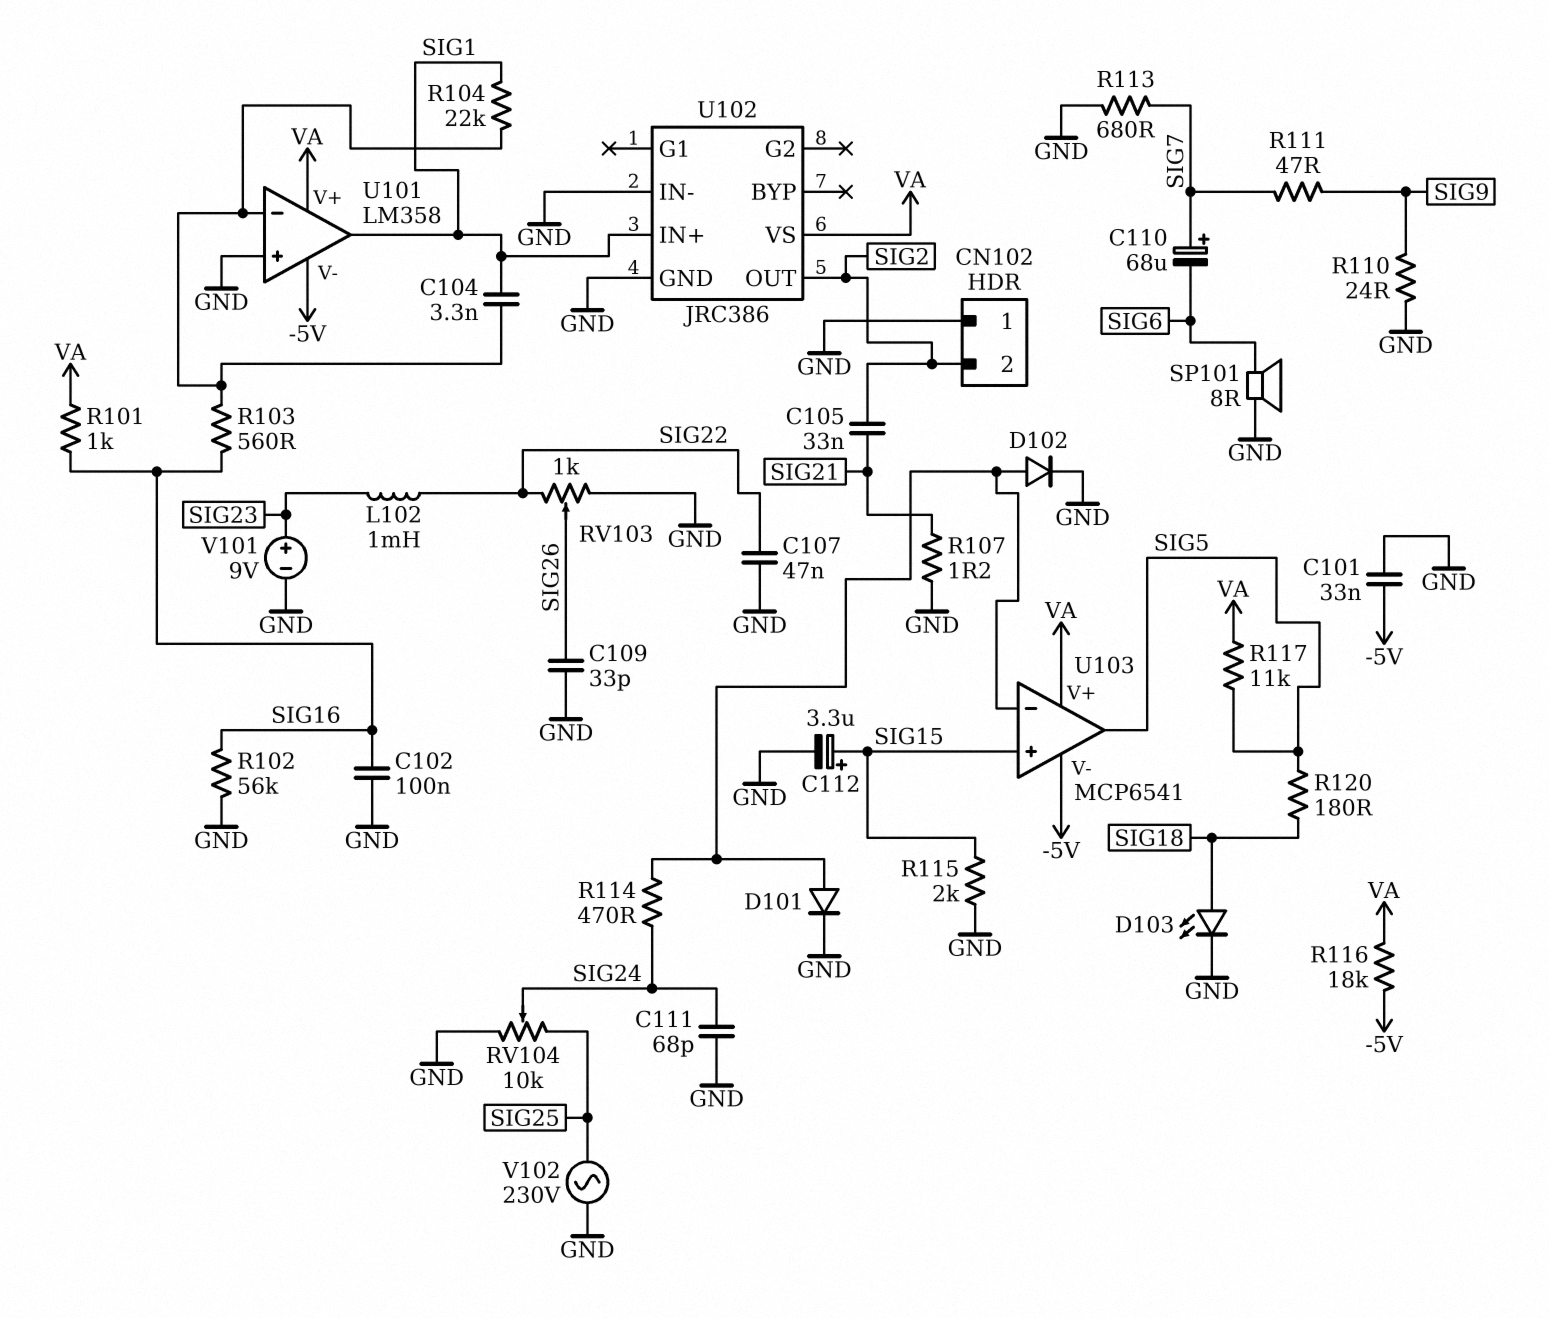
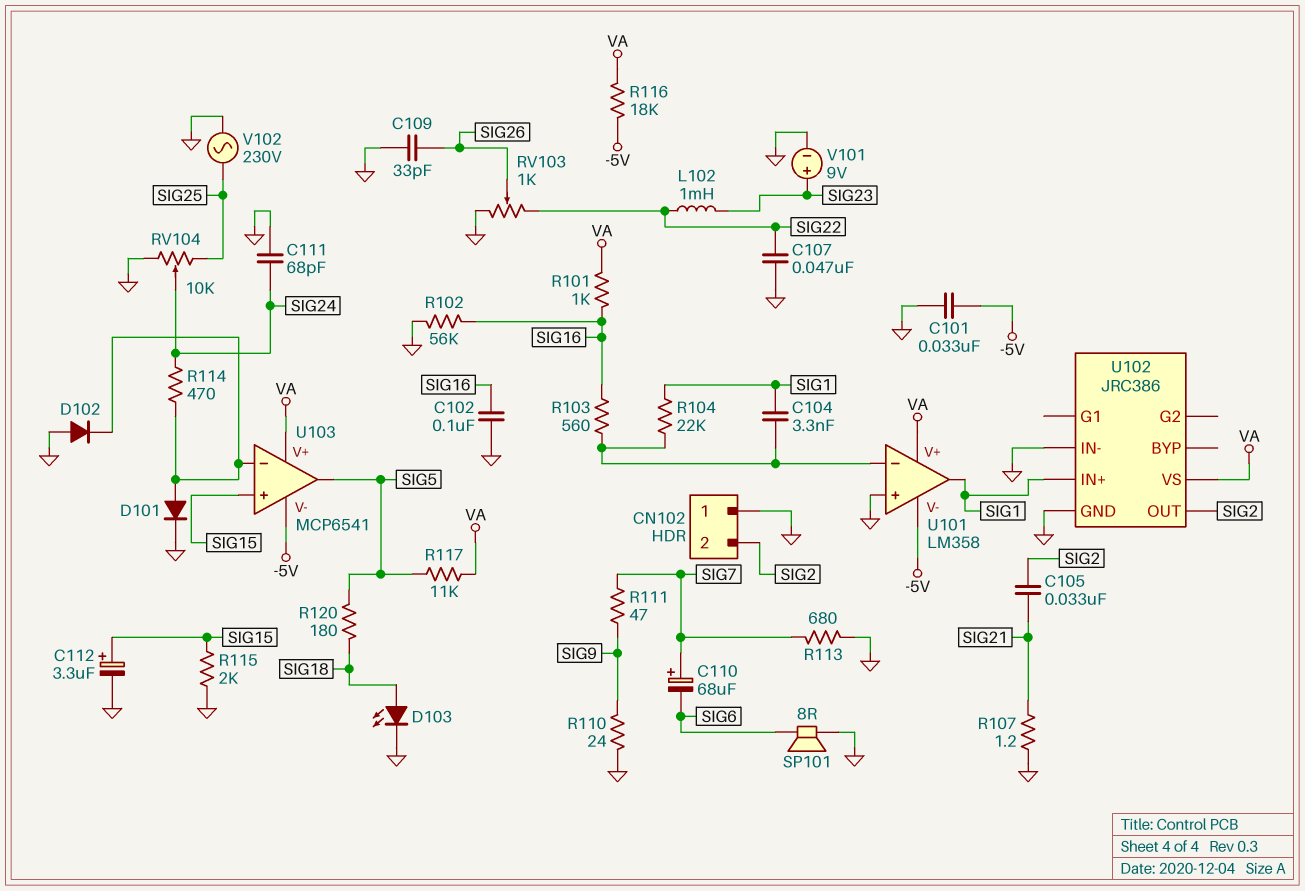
D102: diode (A U103/in-, K GND) -> diode (A GND, K U103/in-)

